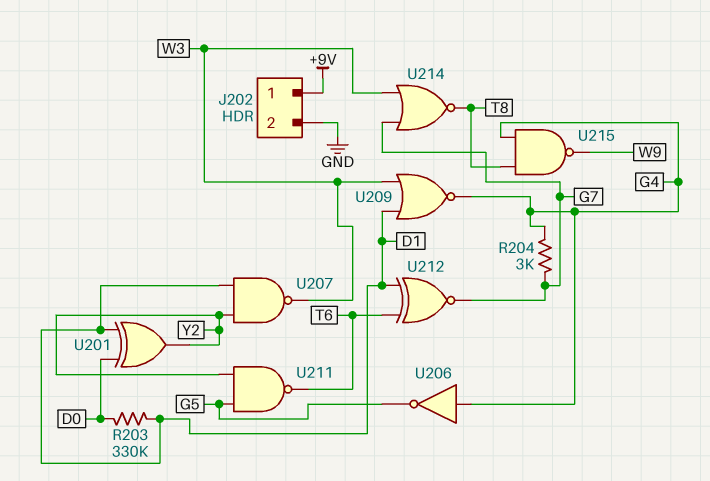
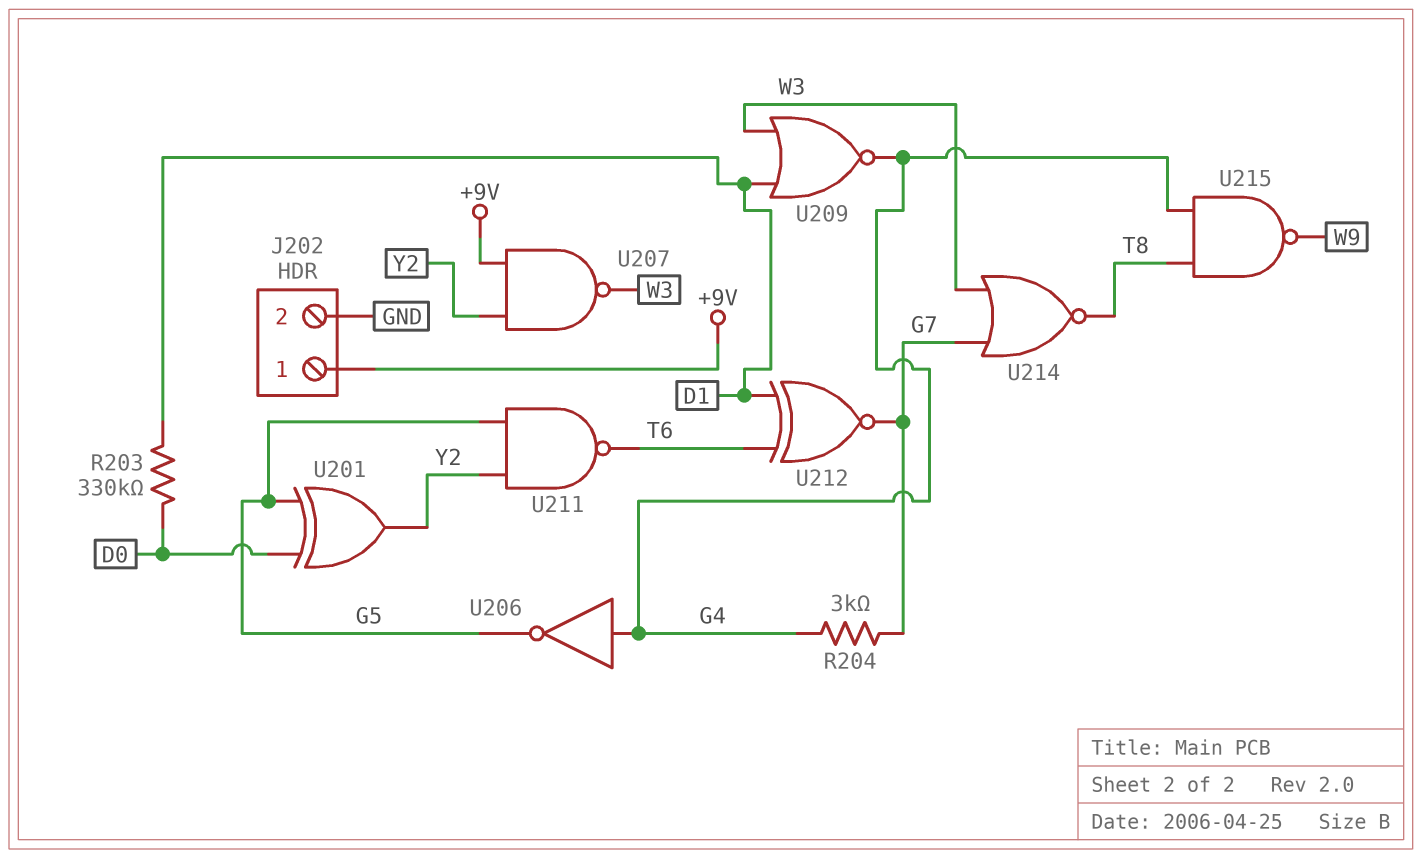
U201: XOR (in D0, in D1, out Y2) -> XOR (in D0, in G5, out Y2)
U207: NAND (in D1, in Y2, out W3) -> NAND (in +9V, in Y2, out W3)

